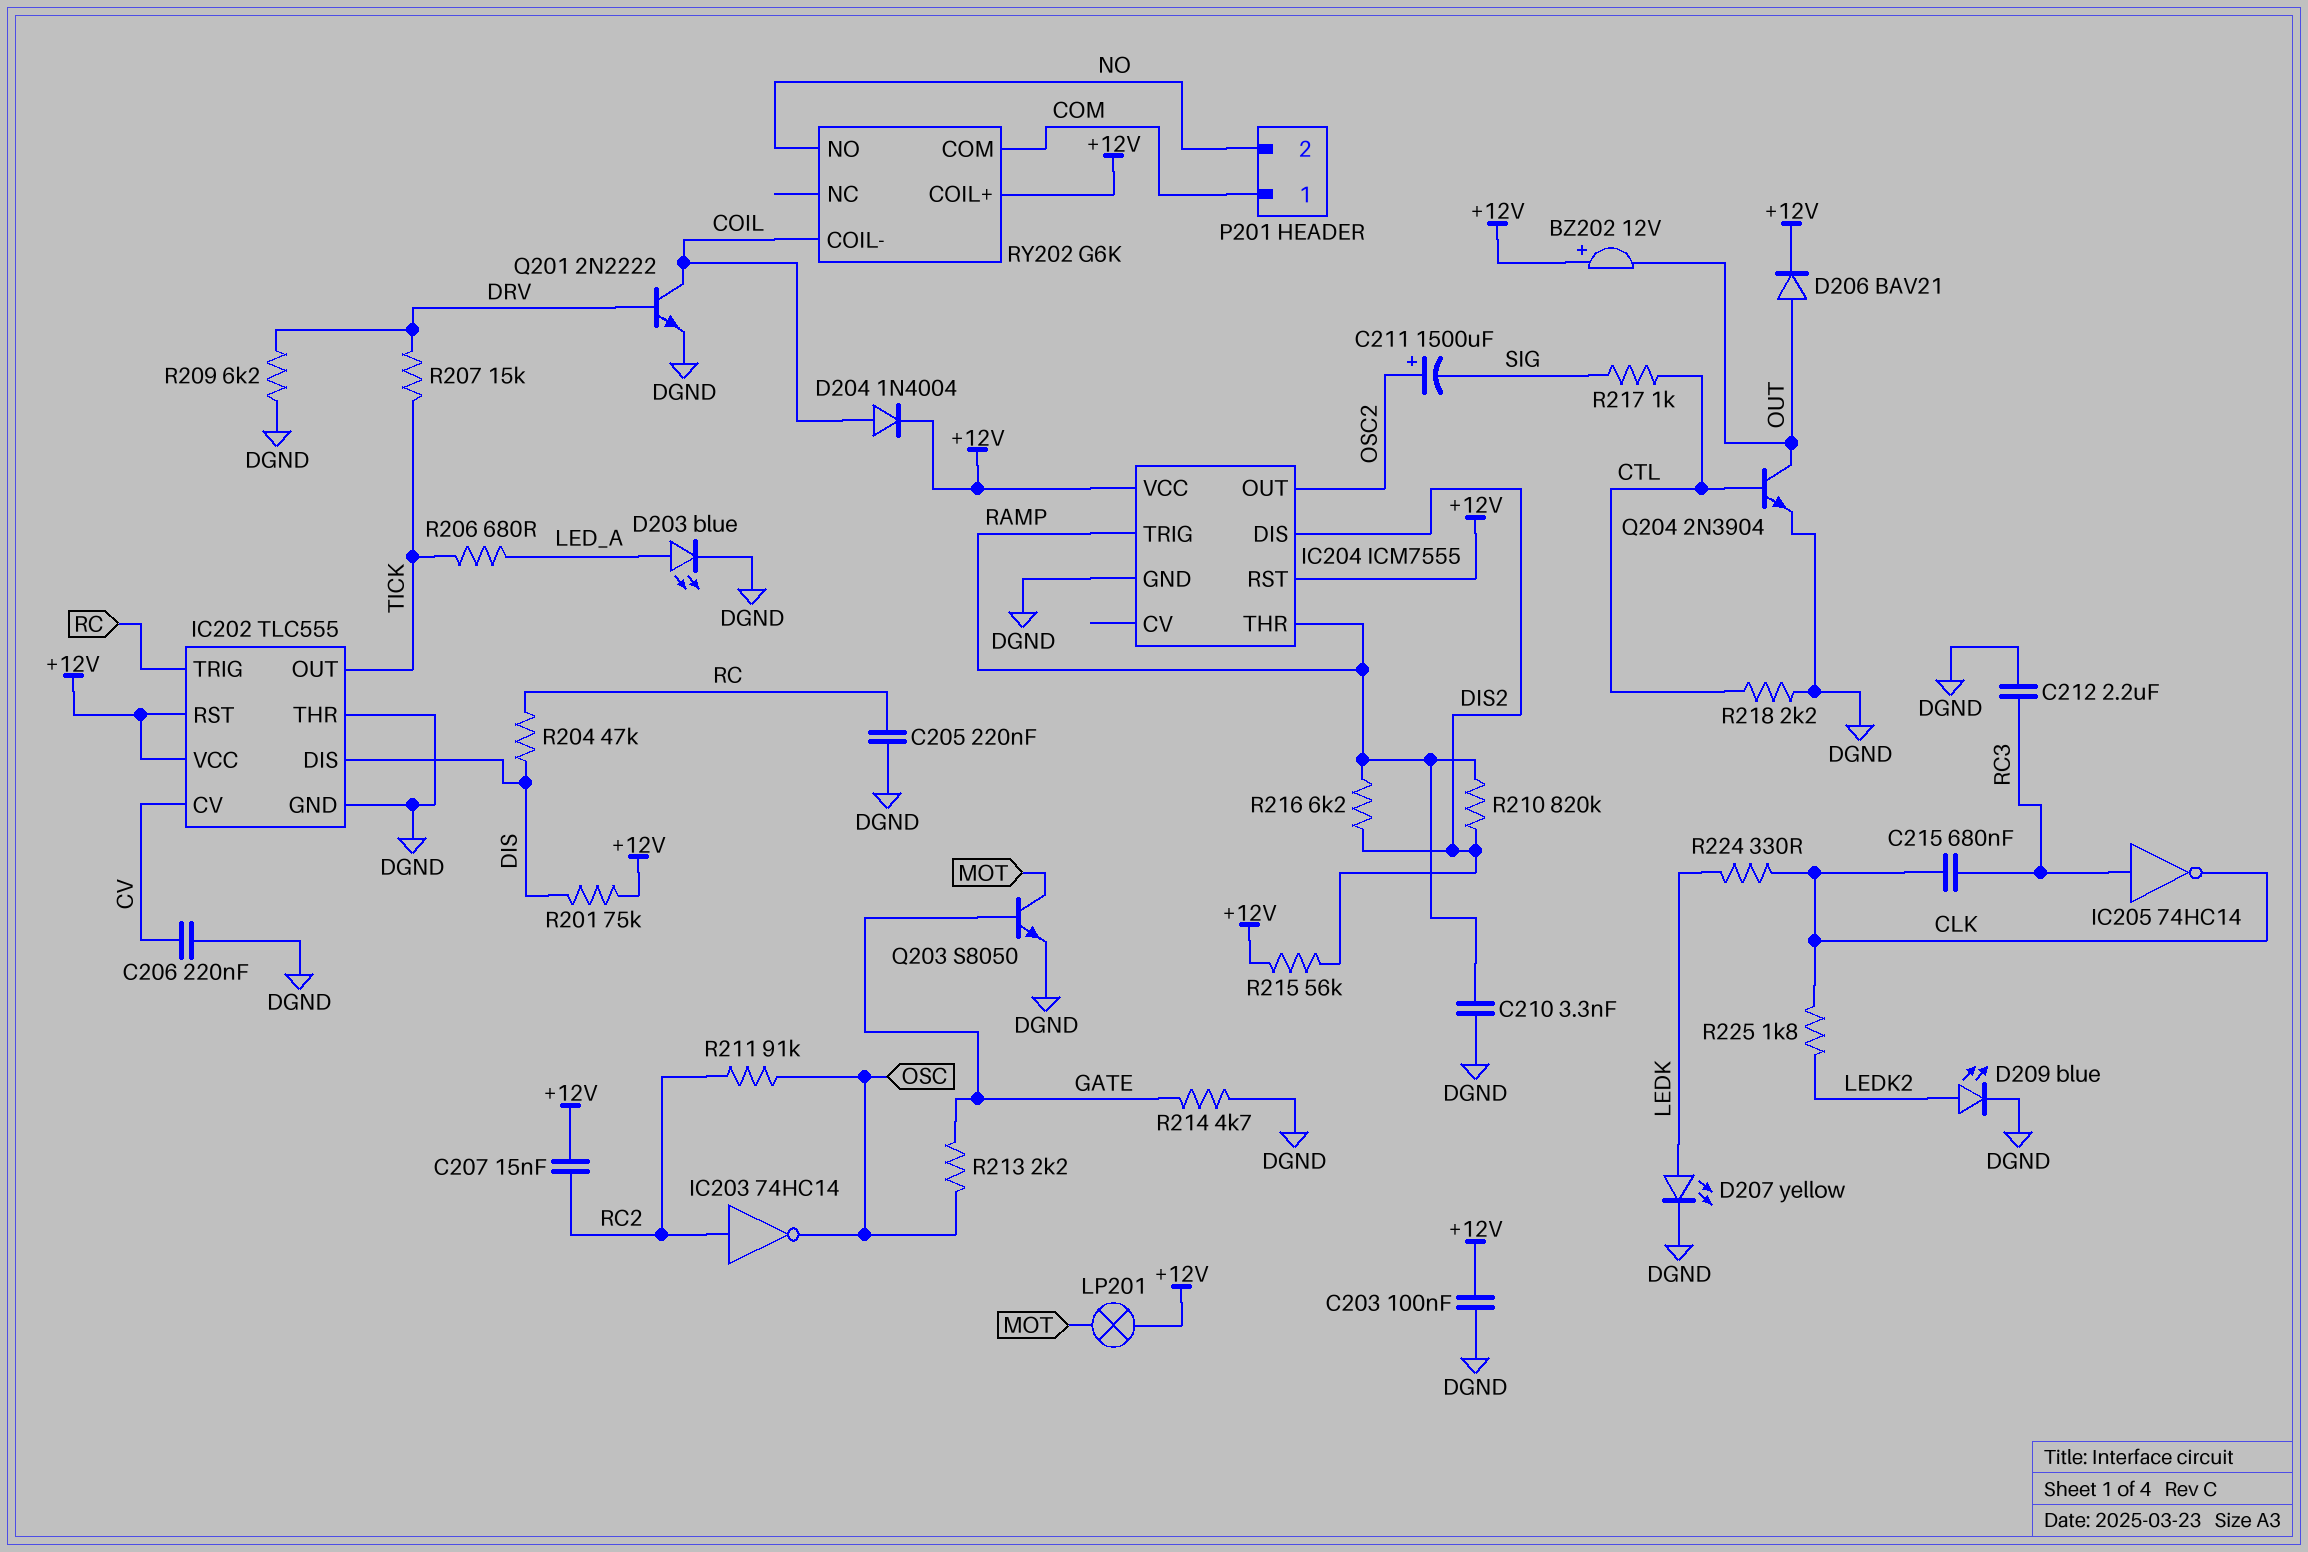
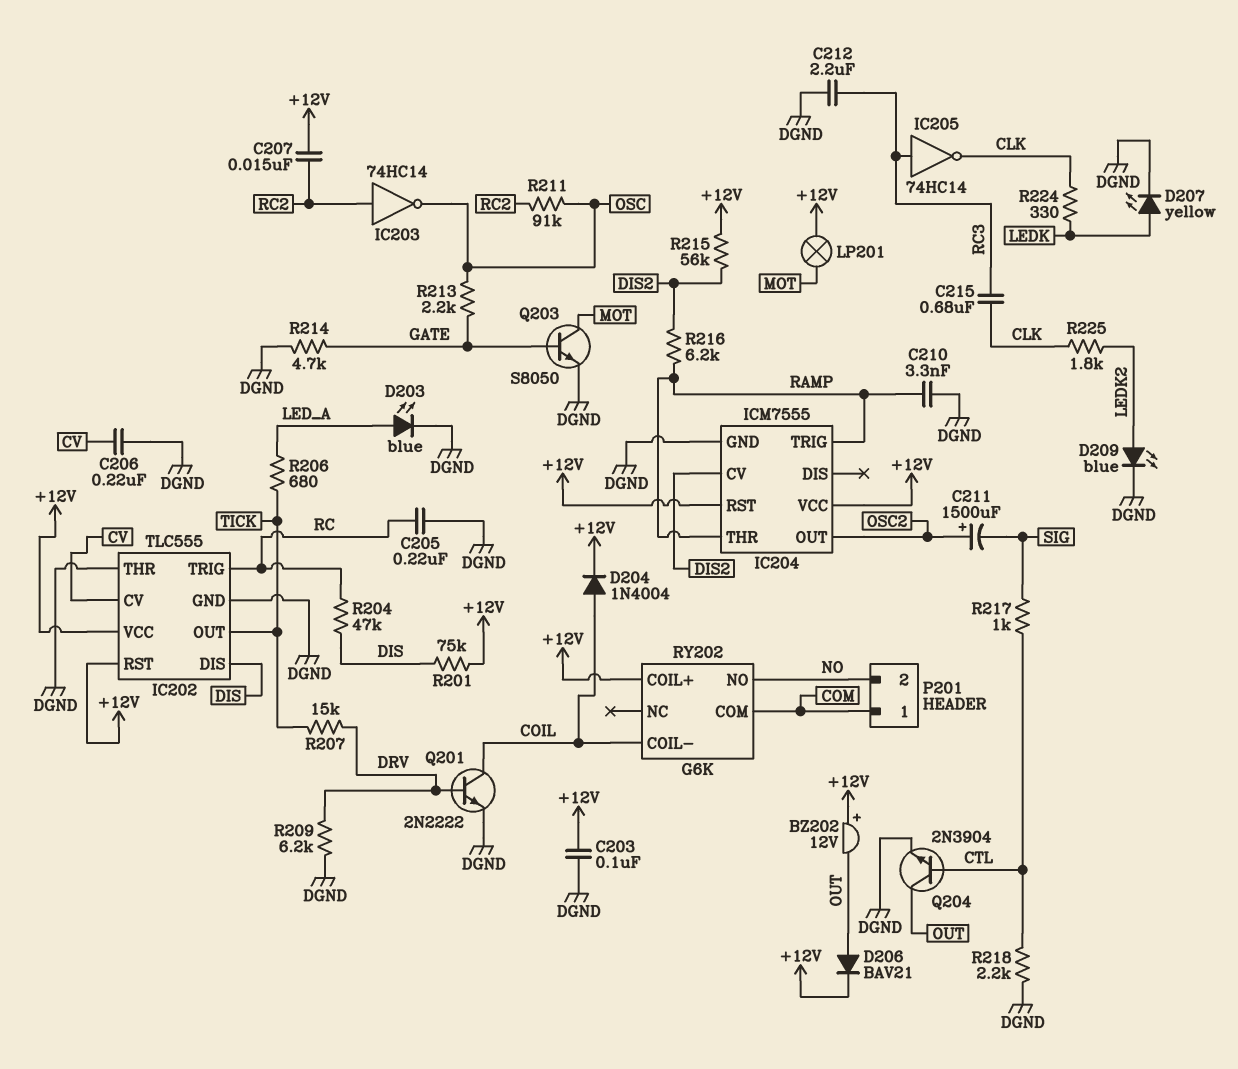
IC204 pin CV: none -> DIS2
IC204 pin DIS: DIS2 -> none
R210: 820k (DIS2, RAMP) -> none

